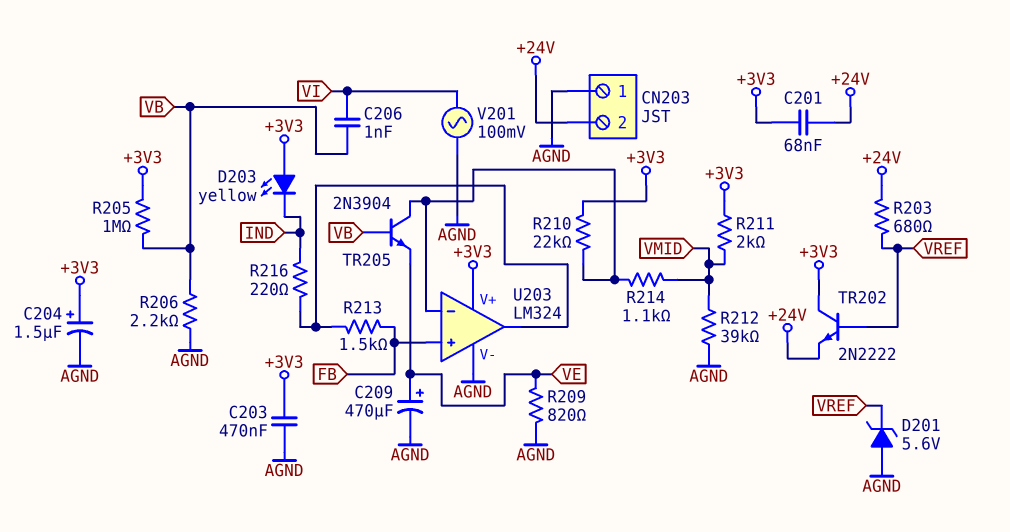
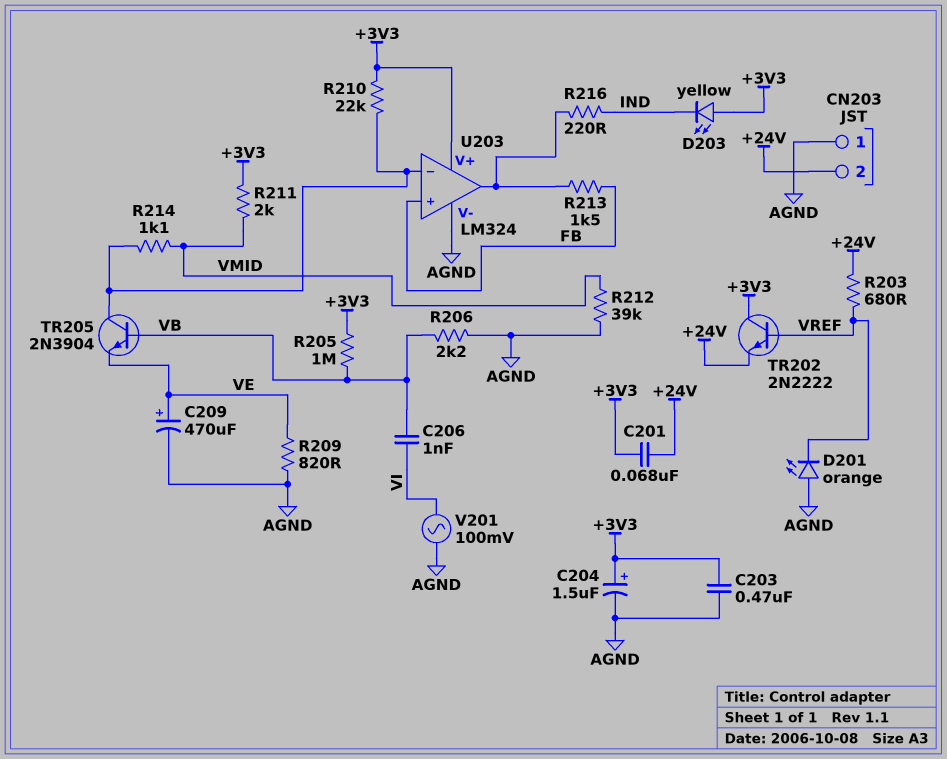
D201: zener 5.6V (A AGND, K VREF) -> LED orange (A AGND, K VREF)

